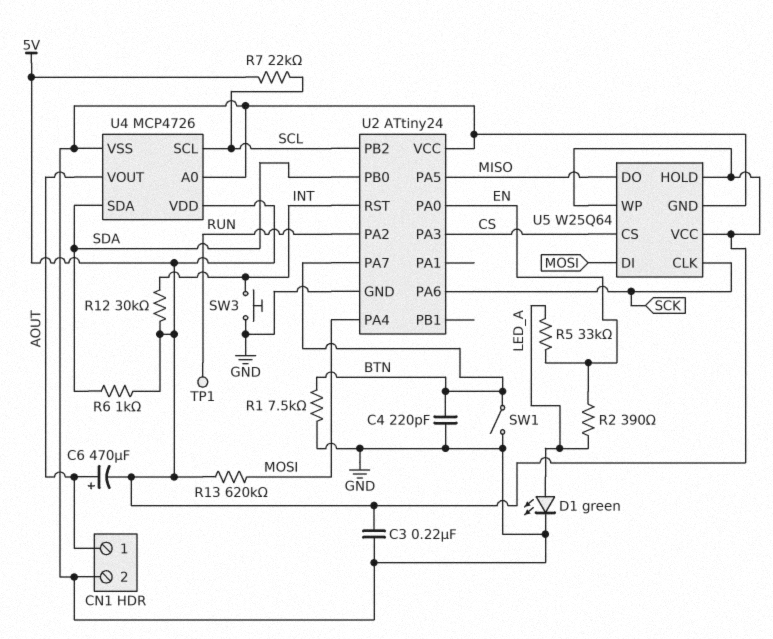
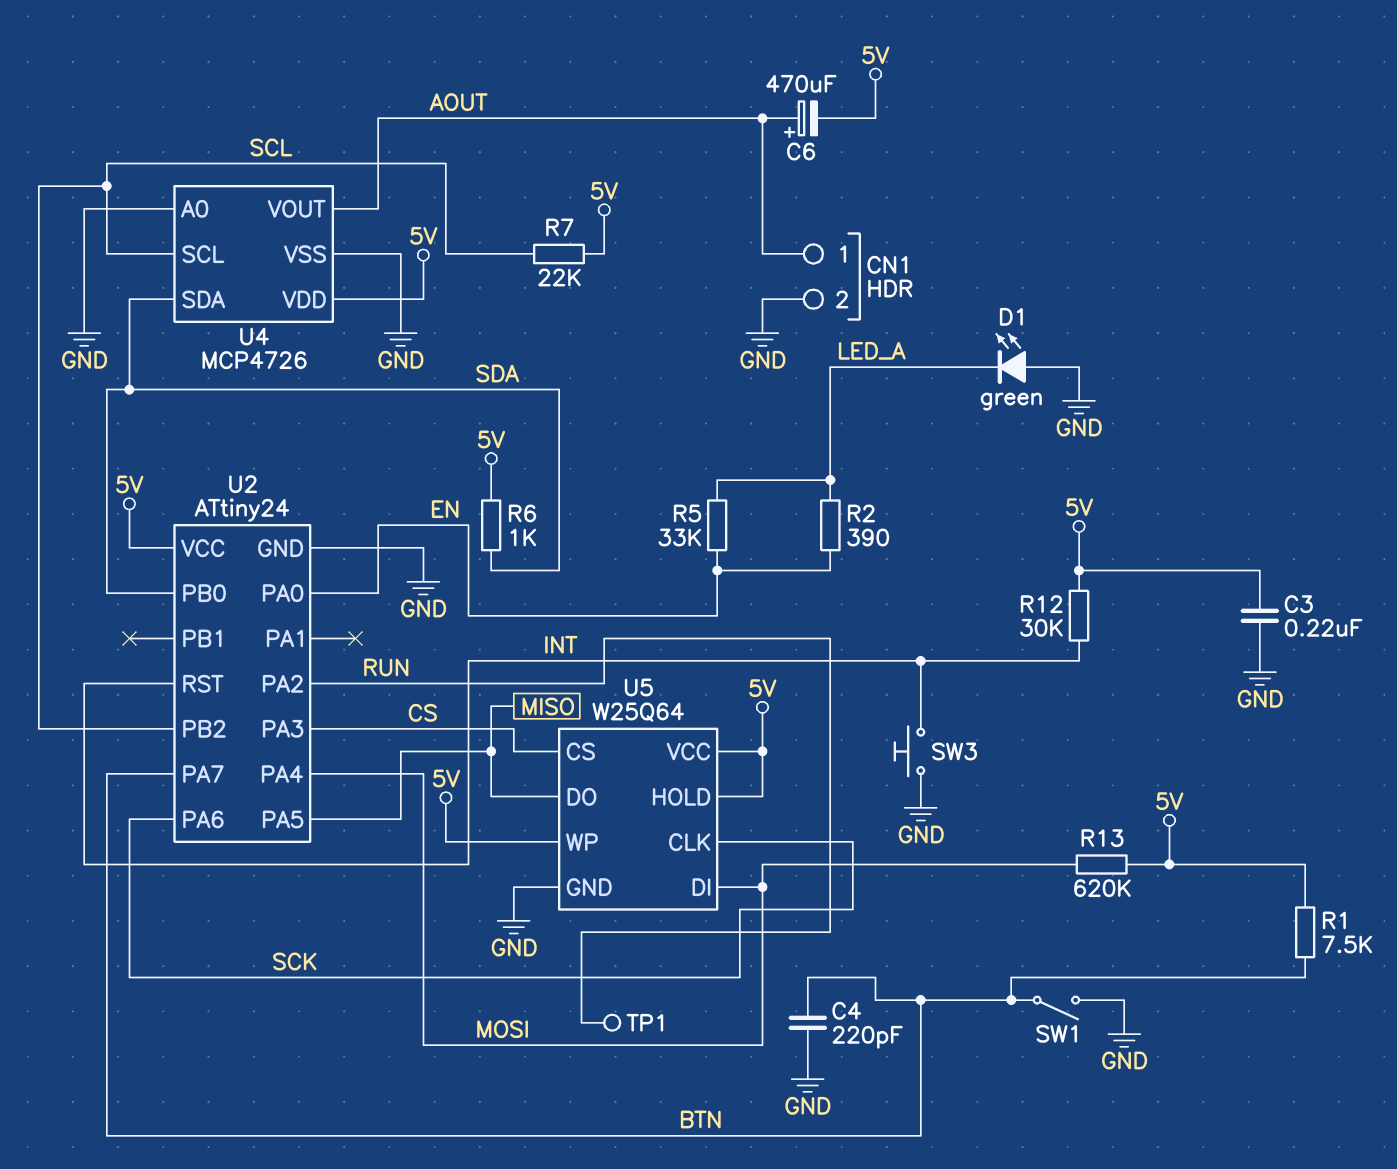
D1: LED green (A LED_A, K GND) -> LED green (A GND, K LED_A)
R1: 7.5k (BTN, GND) -> 7.5k (5V, BTN)
U2 pin VCC: GND -> 5V

